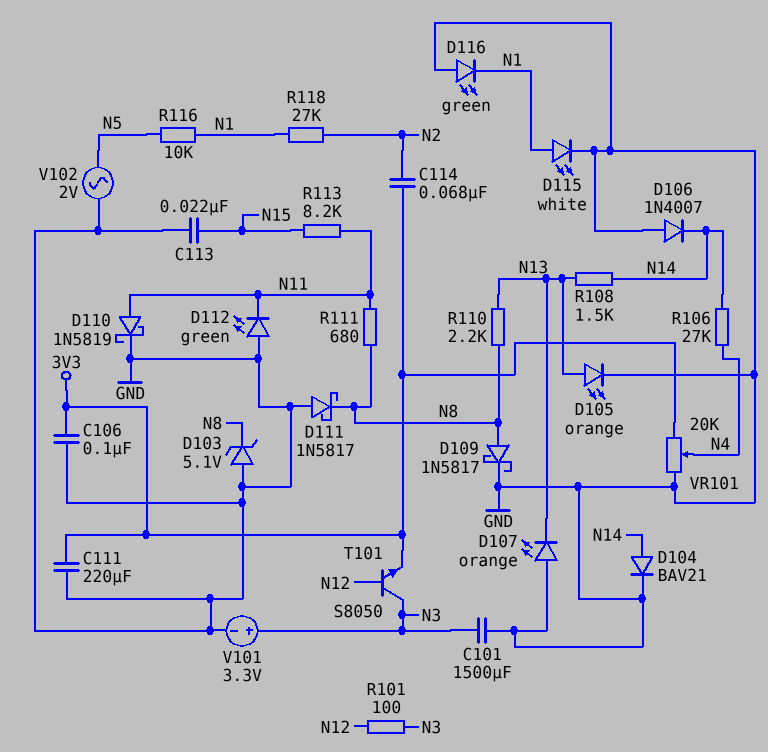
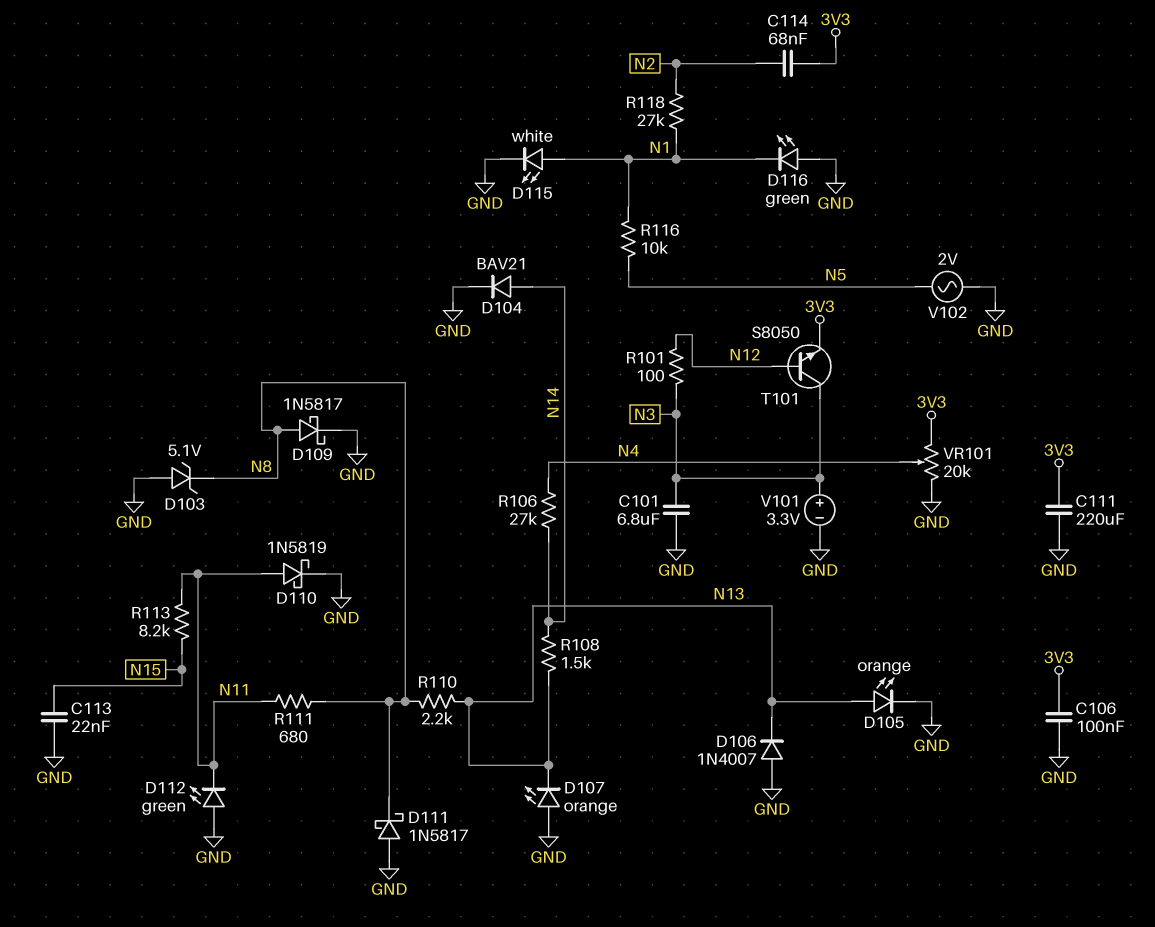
C101: 1500uF (GND, N3) -> 6.8uF (GND, N3)
D106: diode 1N4007 (A GND, K N14) -> diode 1N4007 (A GND, K N13)

